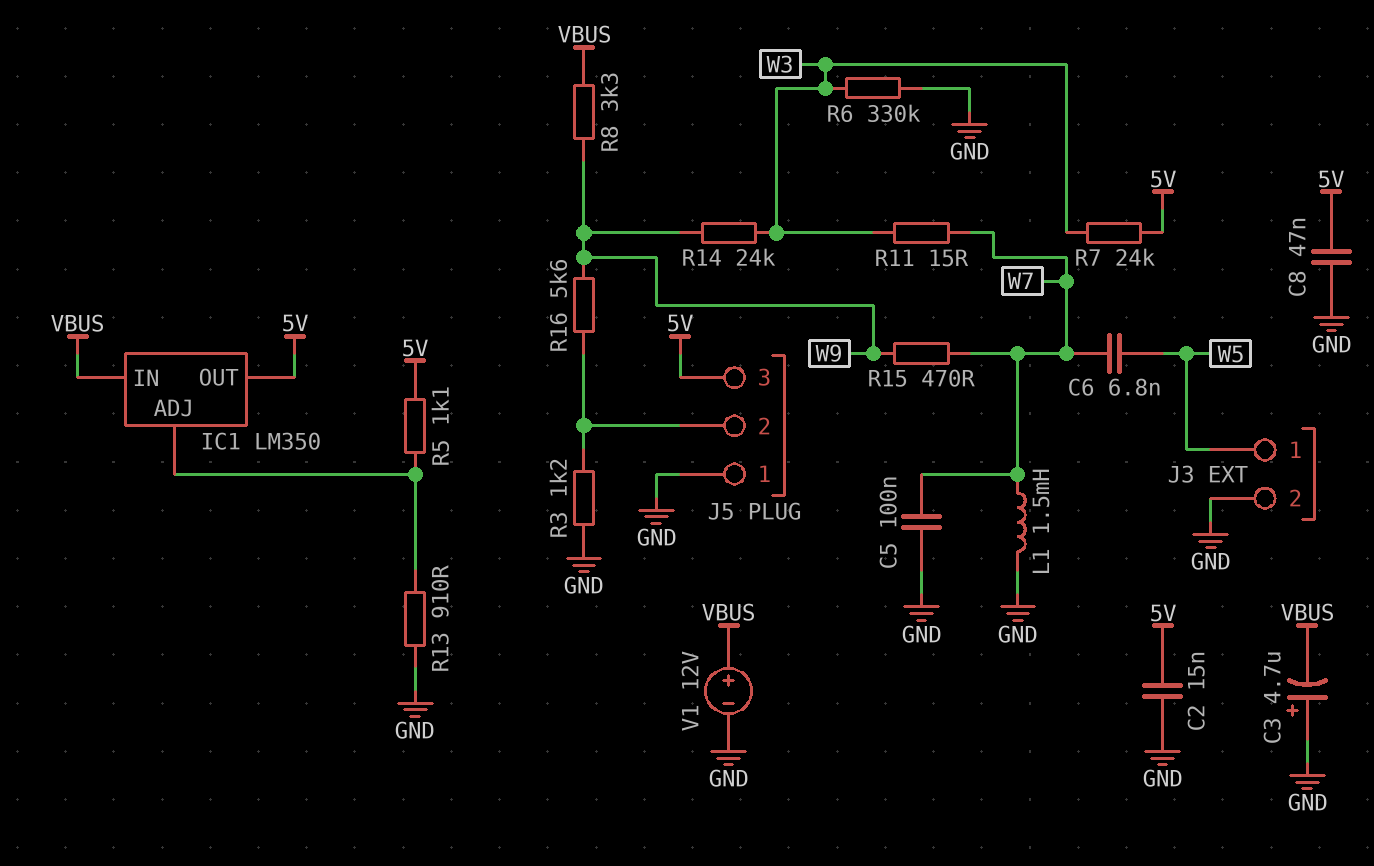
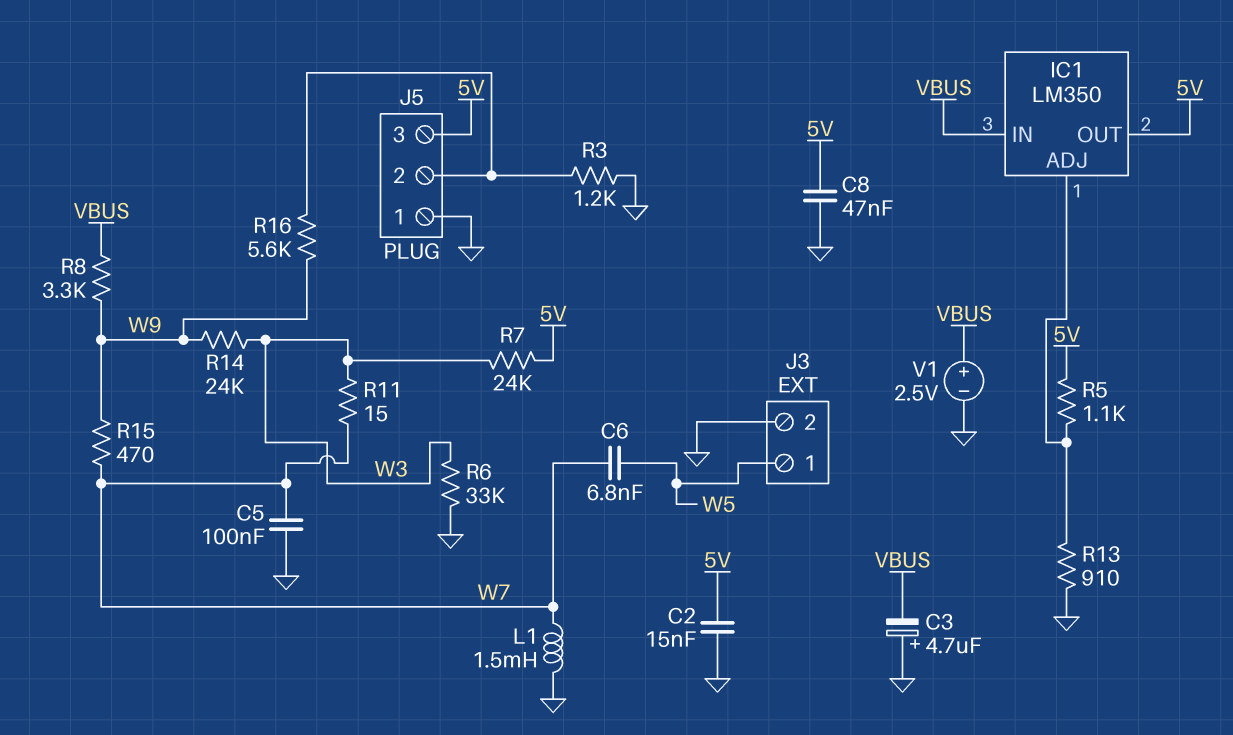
R6: 330k (GND, W3) -> 33k (GND, W3)
V1: 12V (plus VBUS, minus GND) -> 2.5V (plus VBUS, minus GND)

